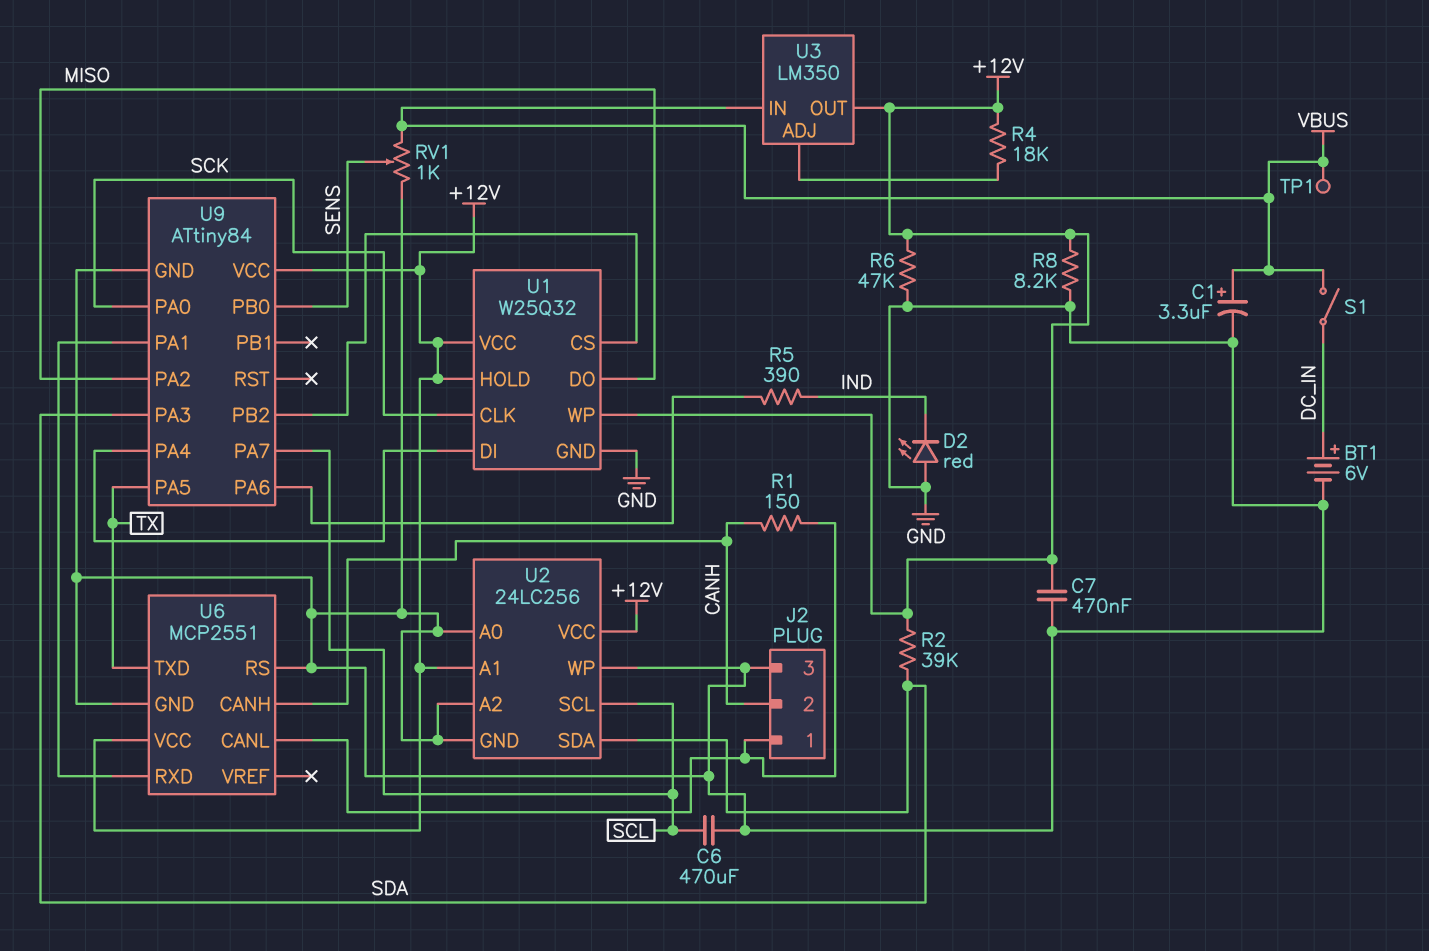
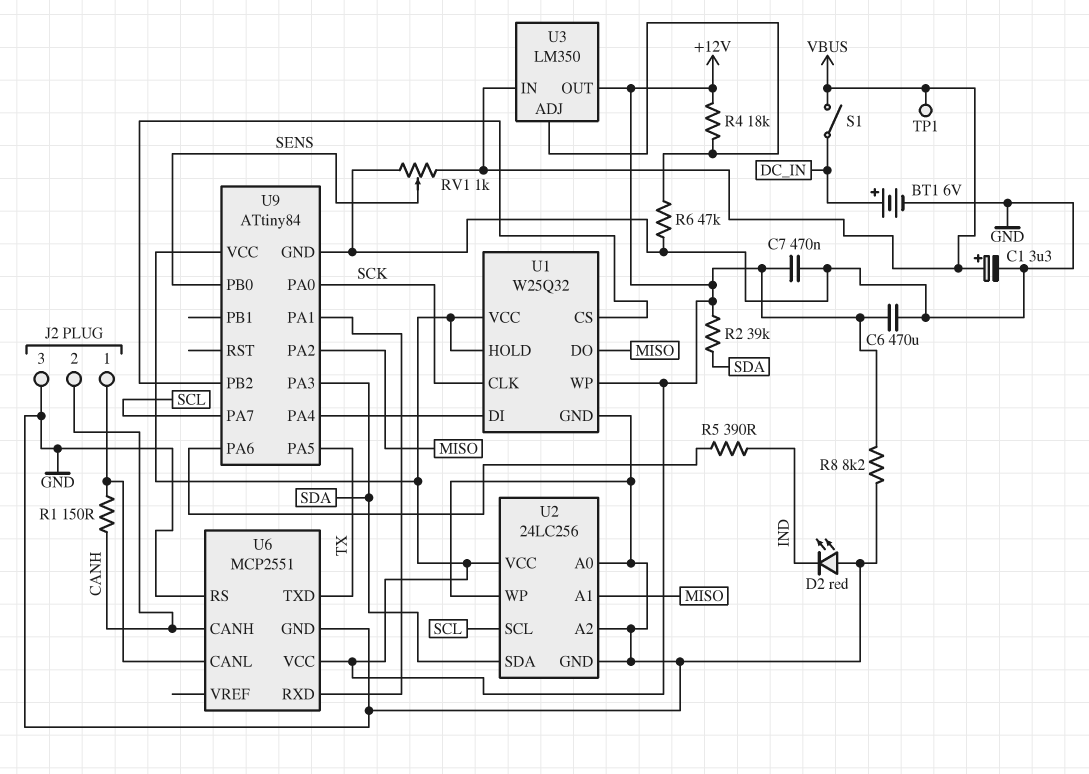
C6: 470uF (GND, SCL) -> 470uF (+12V, GND)
R6: 47k (+12V, GND) -> 47k (GND, U3/ADJ)
U2 pin A1: +12V -> MISO

